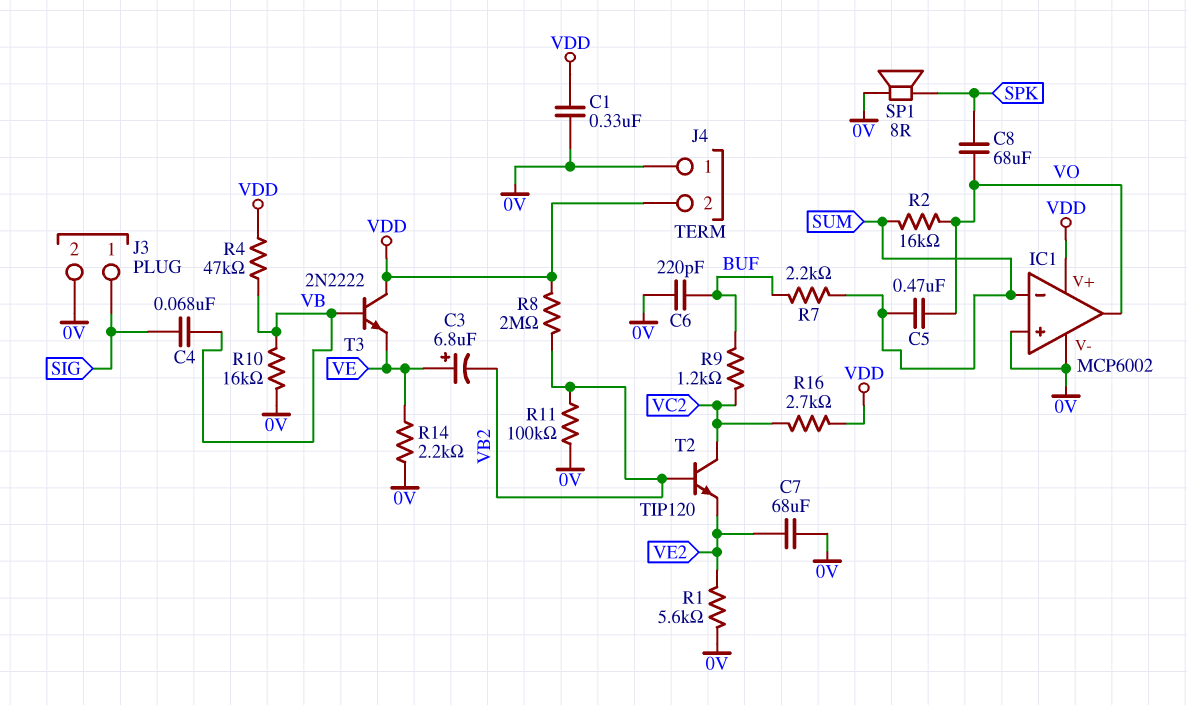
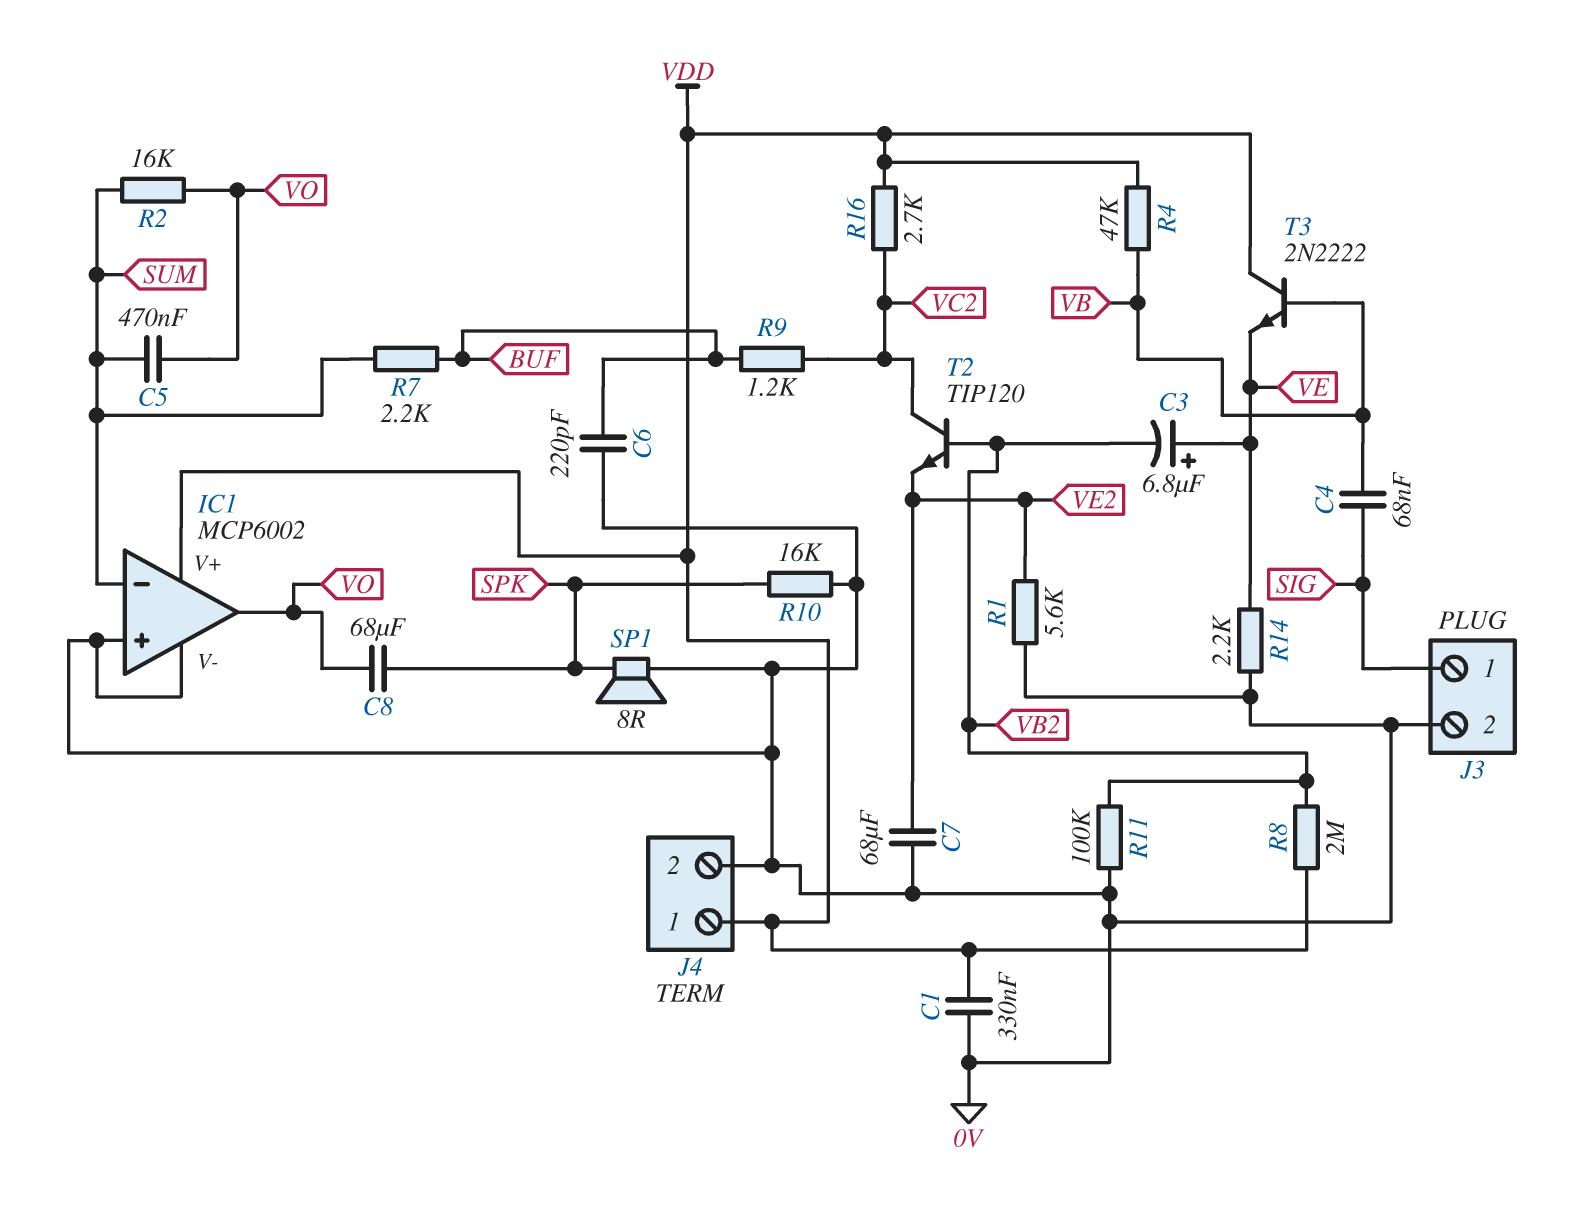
J4 pin 1: 0V -> VDD
J4 pin 2: VDD -> 0V
R10: 16k (0V, VB) -> 16k (0V, SPK)

